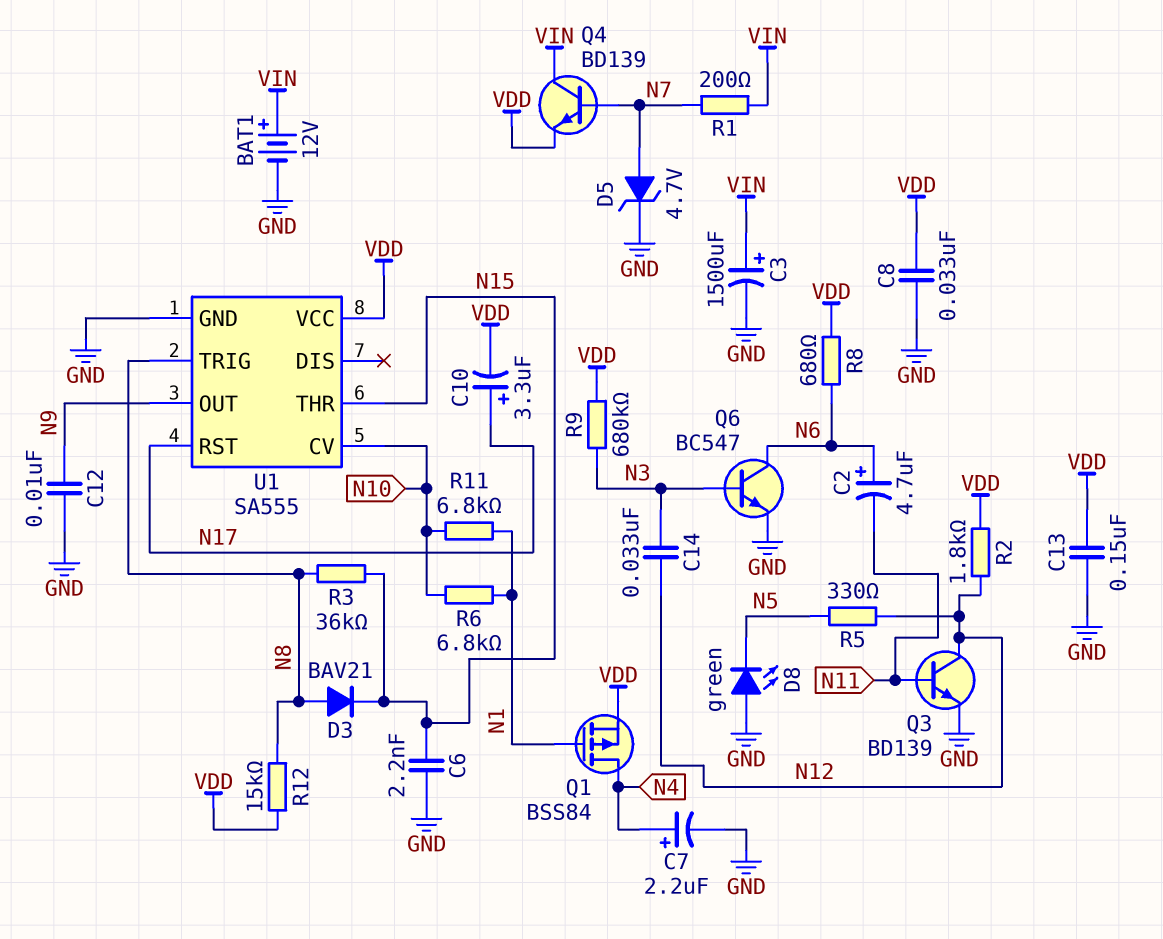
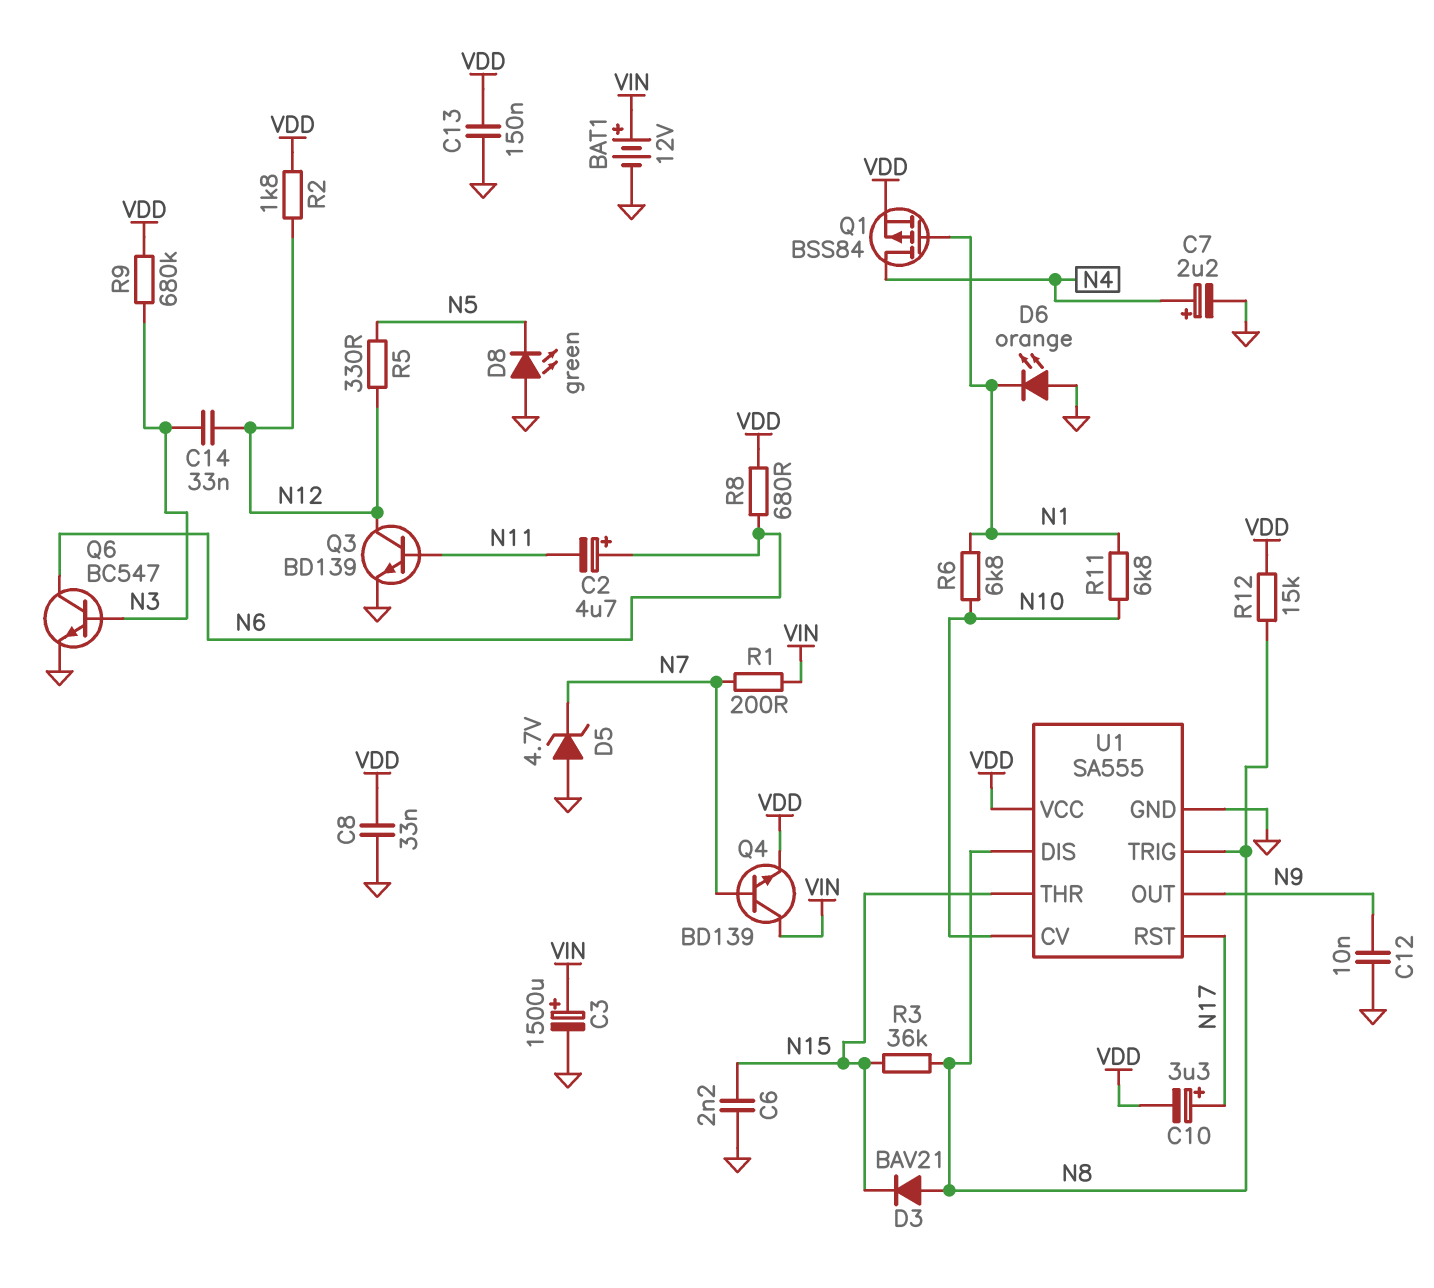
D5: zener 4.7V (A N7, K GND) -> zener 4.7V (A GND, K N7)
D6: none -> LED orange (A GND, K N1)
U1 pin DIS: none -> N8

